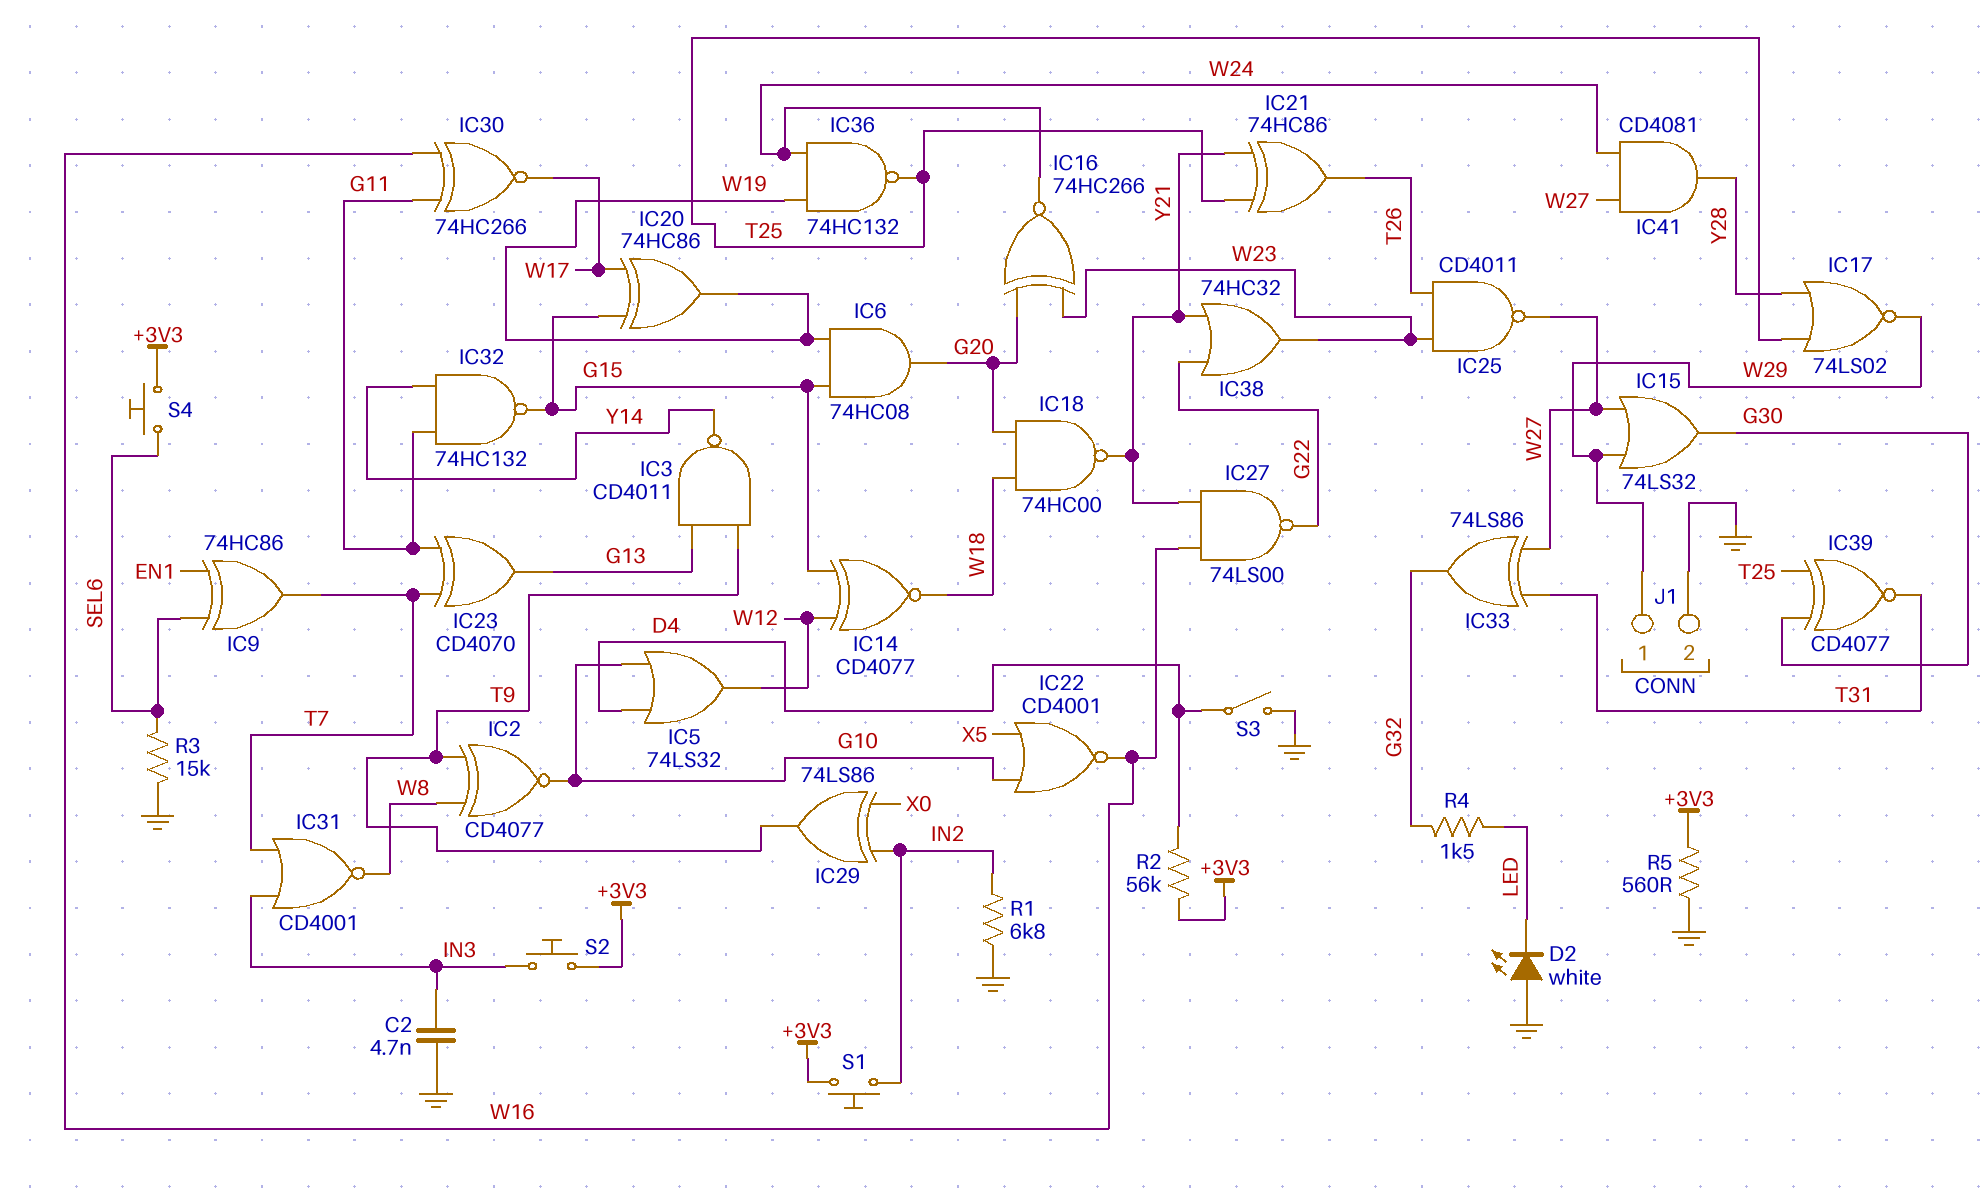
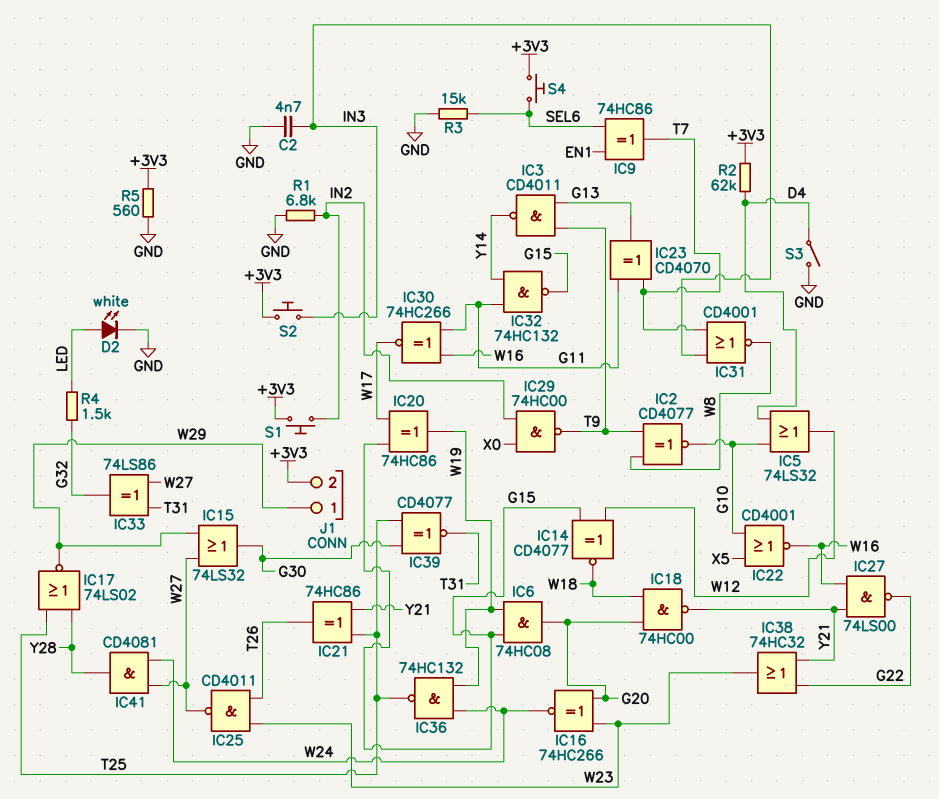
D2: LED white (A GND, K LED) -> LED white (A LED, K GND)
IC29: XOR 74LS86 (in IN2, in X0, out T9) -> NAND 74HC00 (in IN2, in X0, out T9)
J1 pin 2: GND -> +3V3
R2: 56k (+3V3, D4) -> 62k (+3V3, D4)

